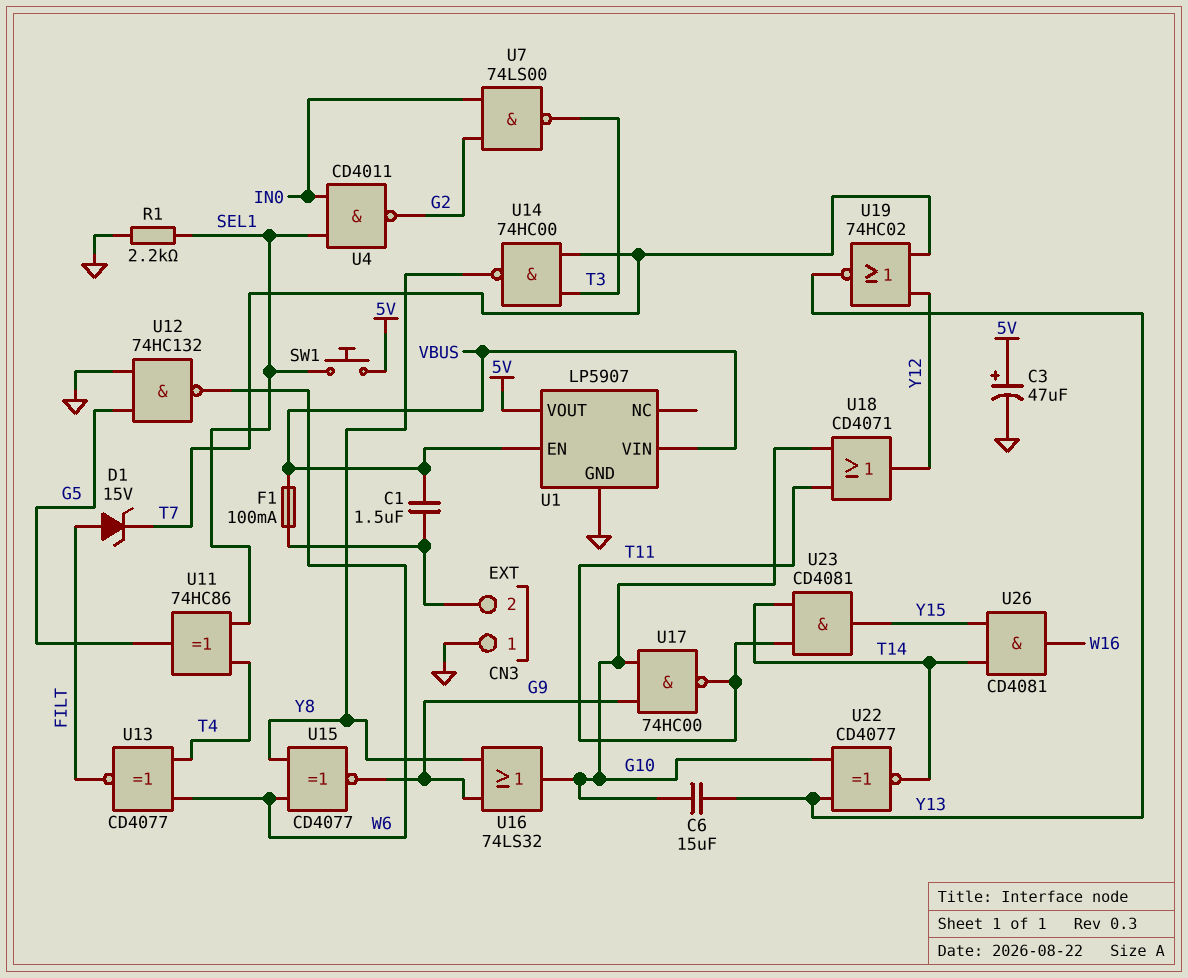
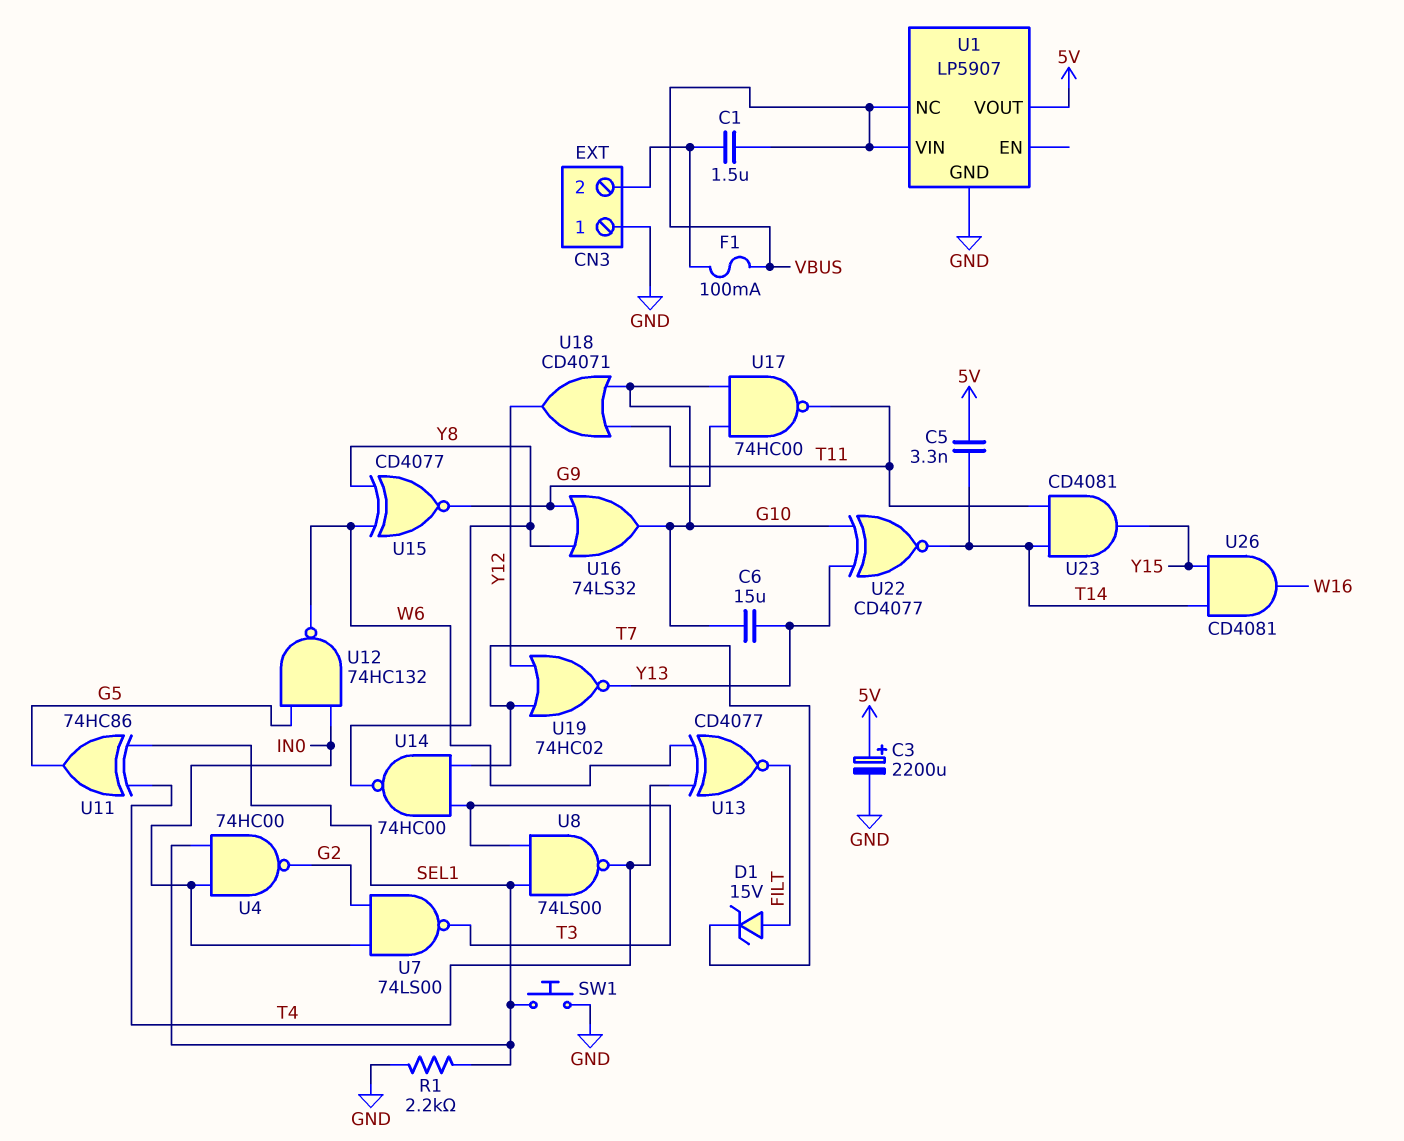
C3: 47uF (plus 5V, minus GND) -> 2200uF (plus 5V, minus GND)
C5: none -> 3.3nF (5V, T14)
SW1: button (5V, SEL1) -> button (GND, SEL1)
U1 pin EN: VBUS -> none
U1 pin NC: none -> VBUS
U4: NAND CD4011 (in IN0, in SEL1, out G2) -> NAND 74HC00 (in IN0, in SEL1, out G2)
U8: none -> NAND 74LS00 (in SEL1, in T3, out T4)
U12: NAND 74HC132 (in G5, in GND, out W6) -> NAND 74HC132 (in G5, in IN0, out W6)

